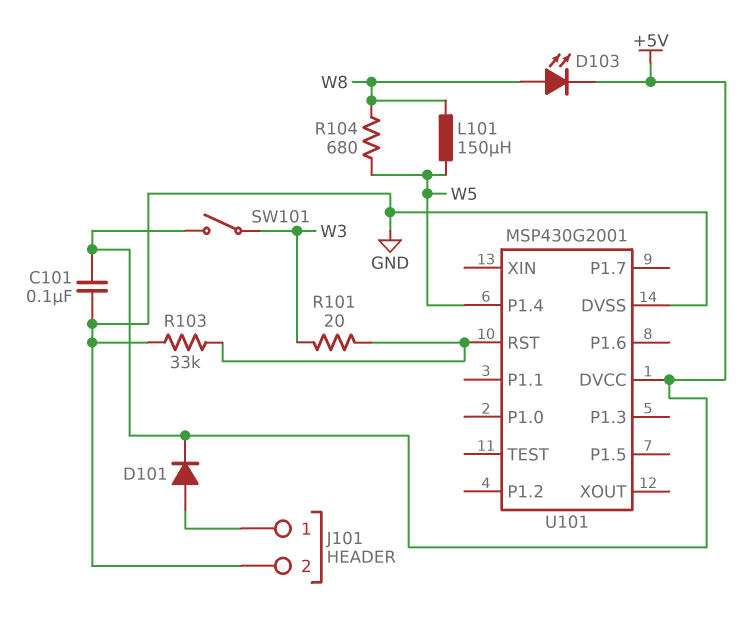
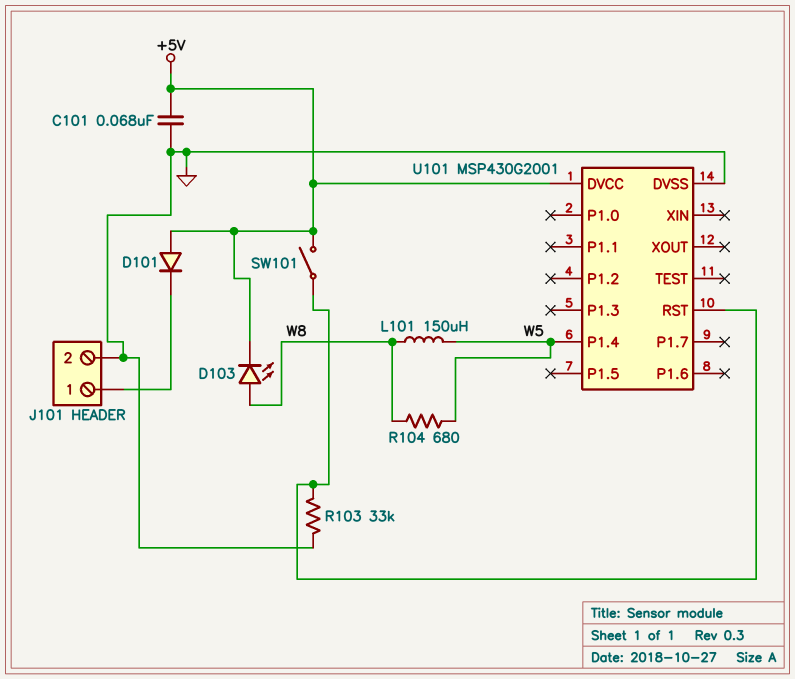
C101: 100nF (+5V, GND) -> 68nF (+5V, GND)
D101: diode (A J101/1, K +5V) -> diode (A +5V, K J101/1)
R101: 20 (U101/RST, W3) -> none
SW101: switch (+5V, W3) -> switch (+5V, U101/RST)

